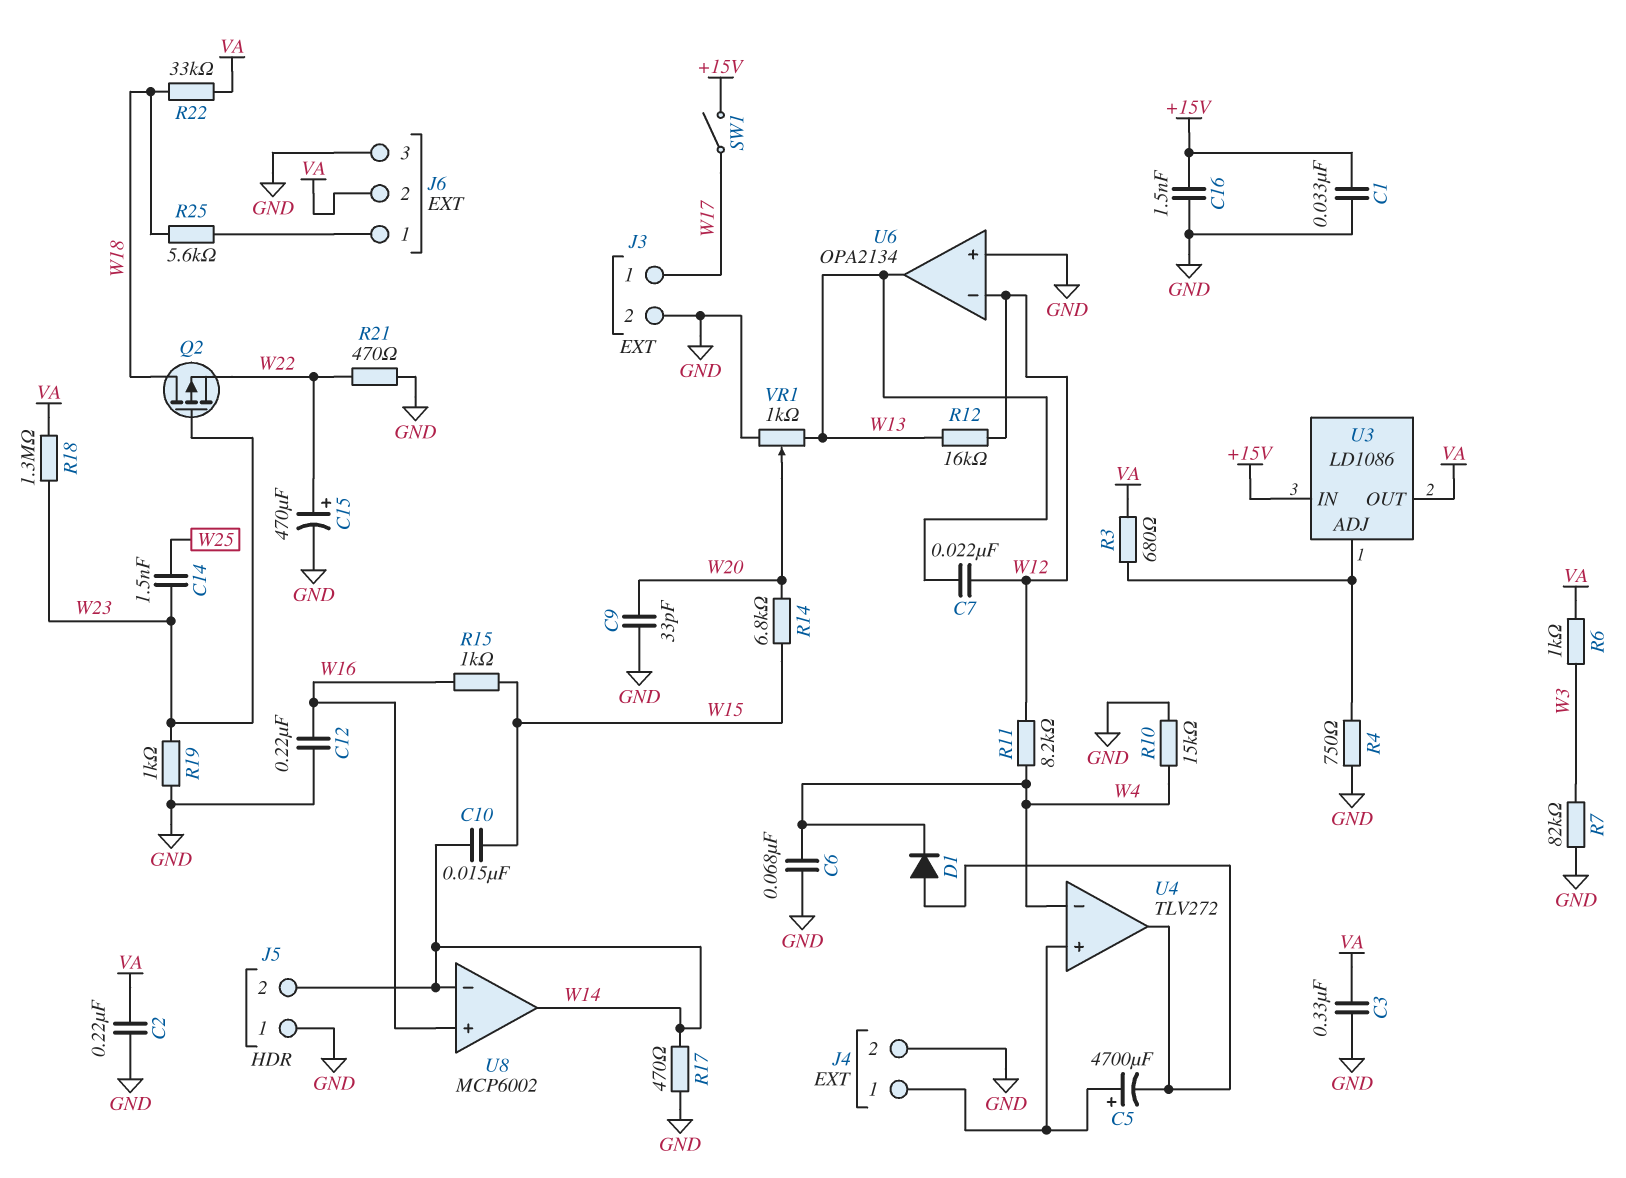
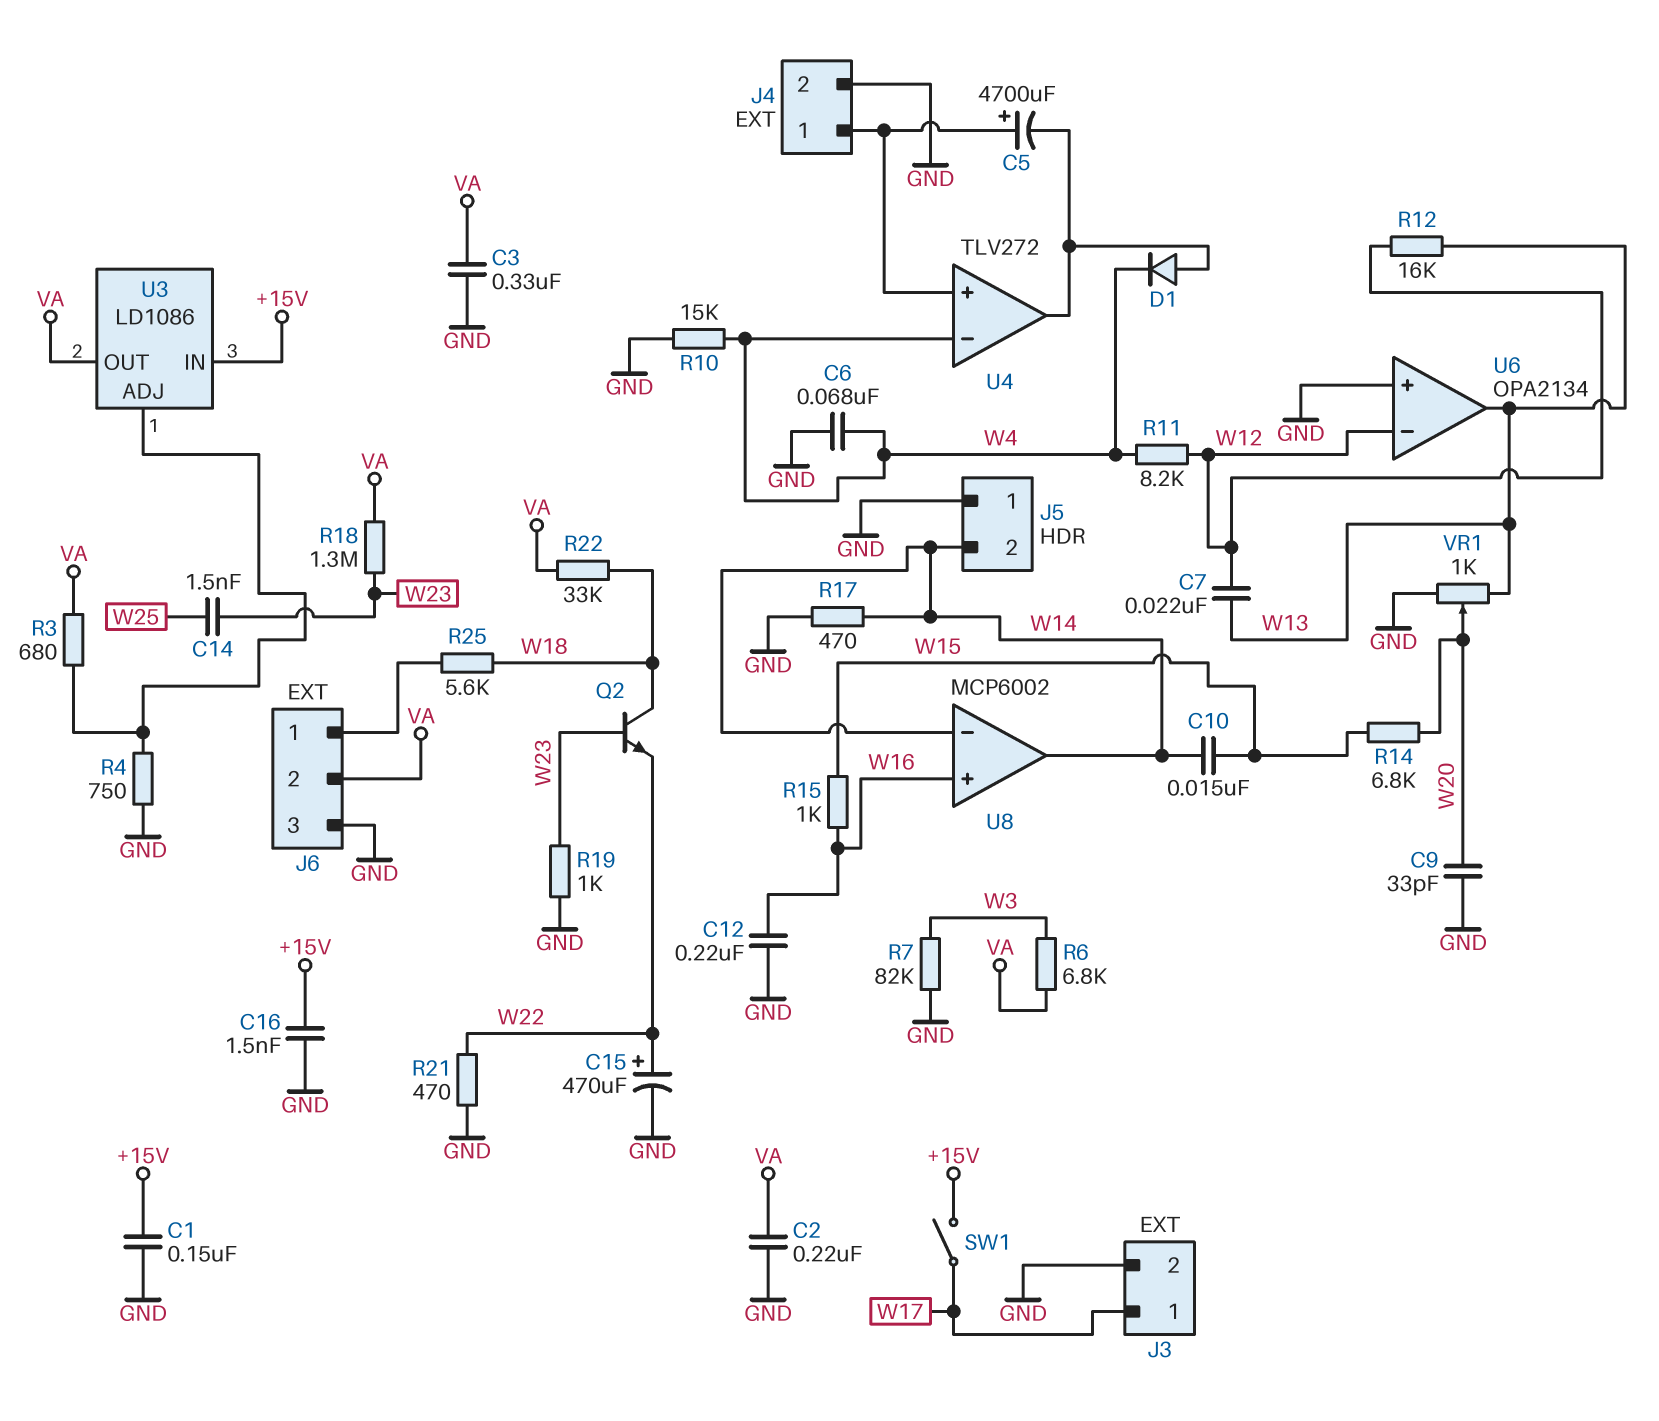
C1: 33nF (+15V, GND) -> 150nF (+15V, GND)
Q2: PMOS (G W23, D W18, S W22) -> NPN (B W23, C W18, E W22)
R6: 1k (VA, W3) -> 6.8k (VA, W3)

